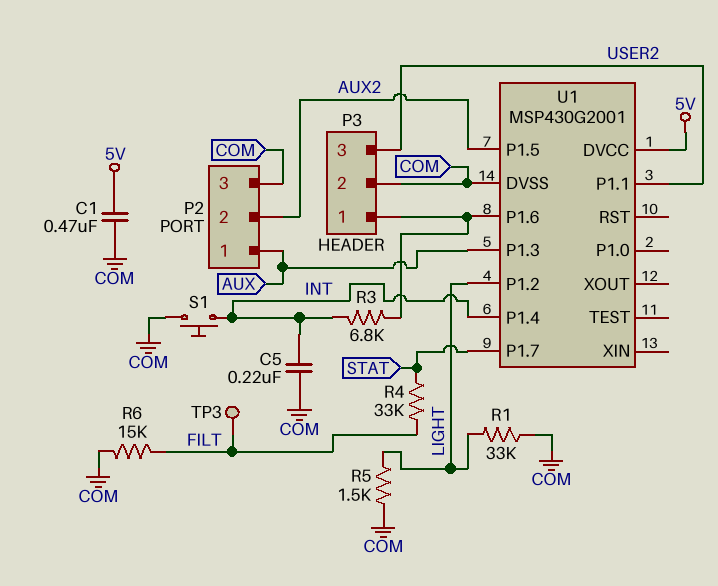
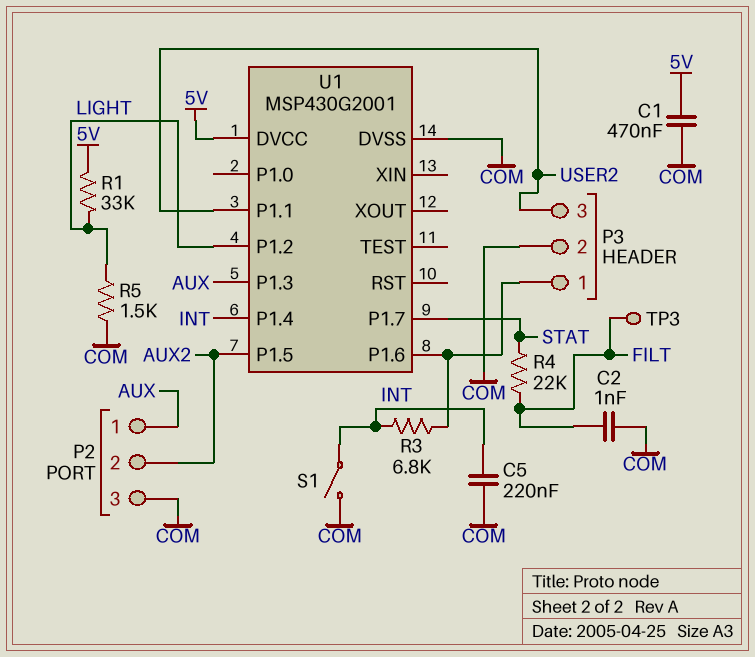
C2: none -> 1nF (COM, FILT)
R1: 33k (COM, LIGHT) -> 33k (5V, LIGHT)
R4: 33k (FILT, STAT) -> 22k (FILT, STAT)
R6: 15k (COM, FILT) -> none
S1: button (COM, INT) -> switch (COM, INT)

